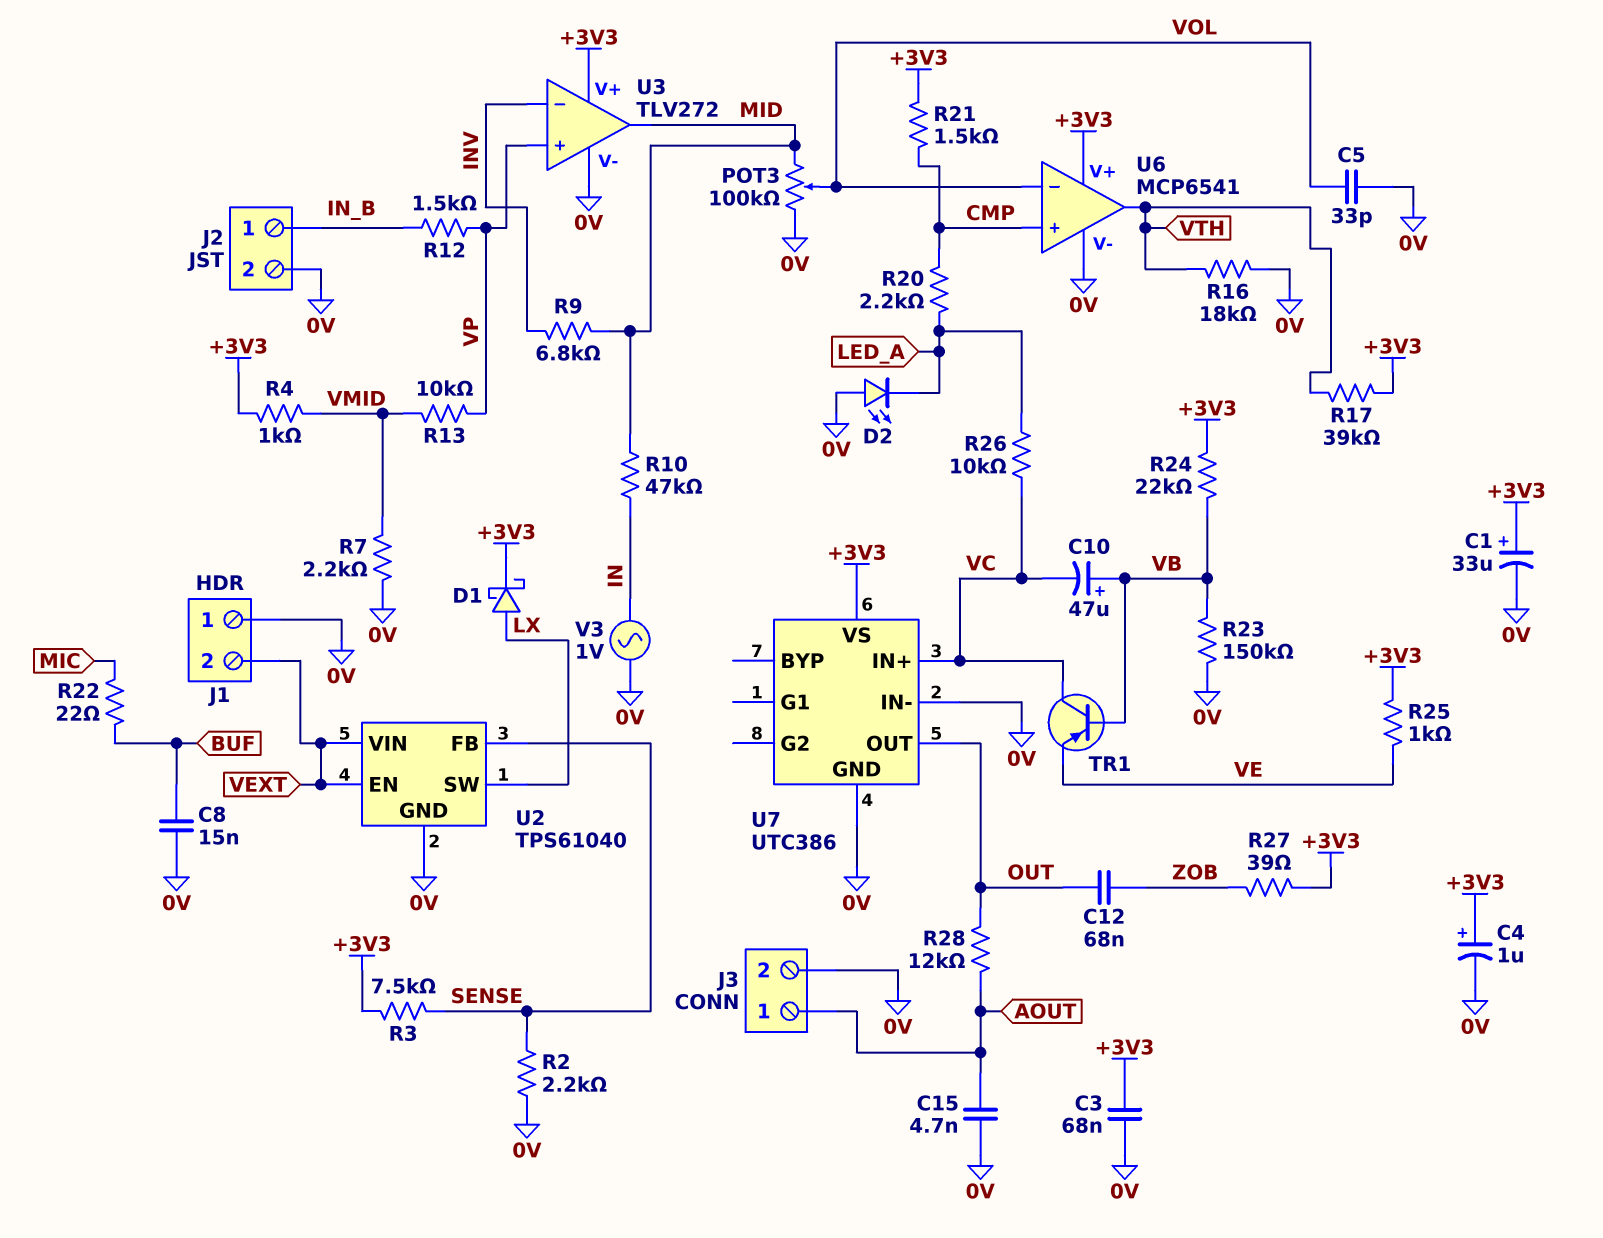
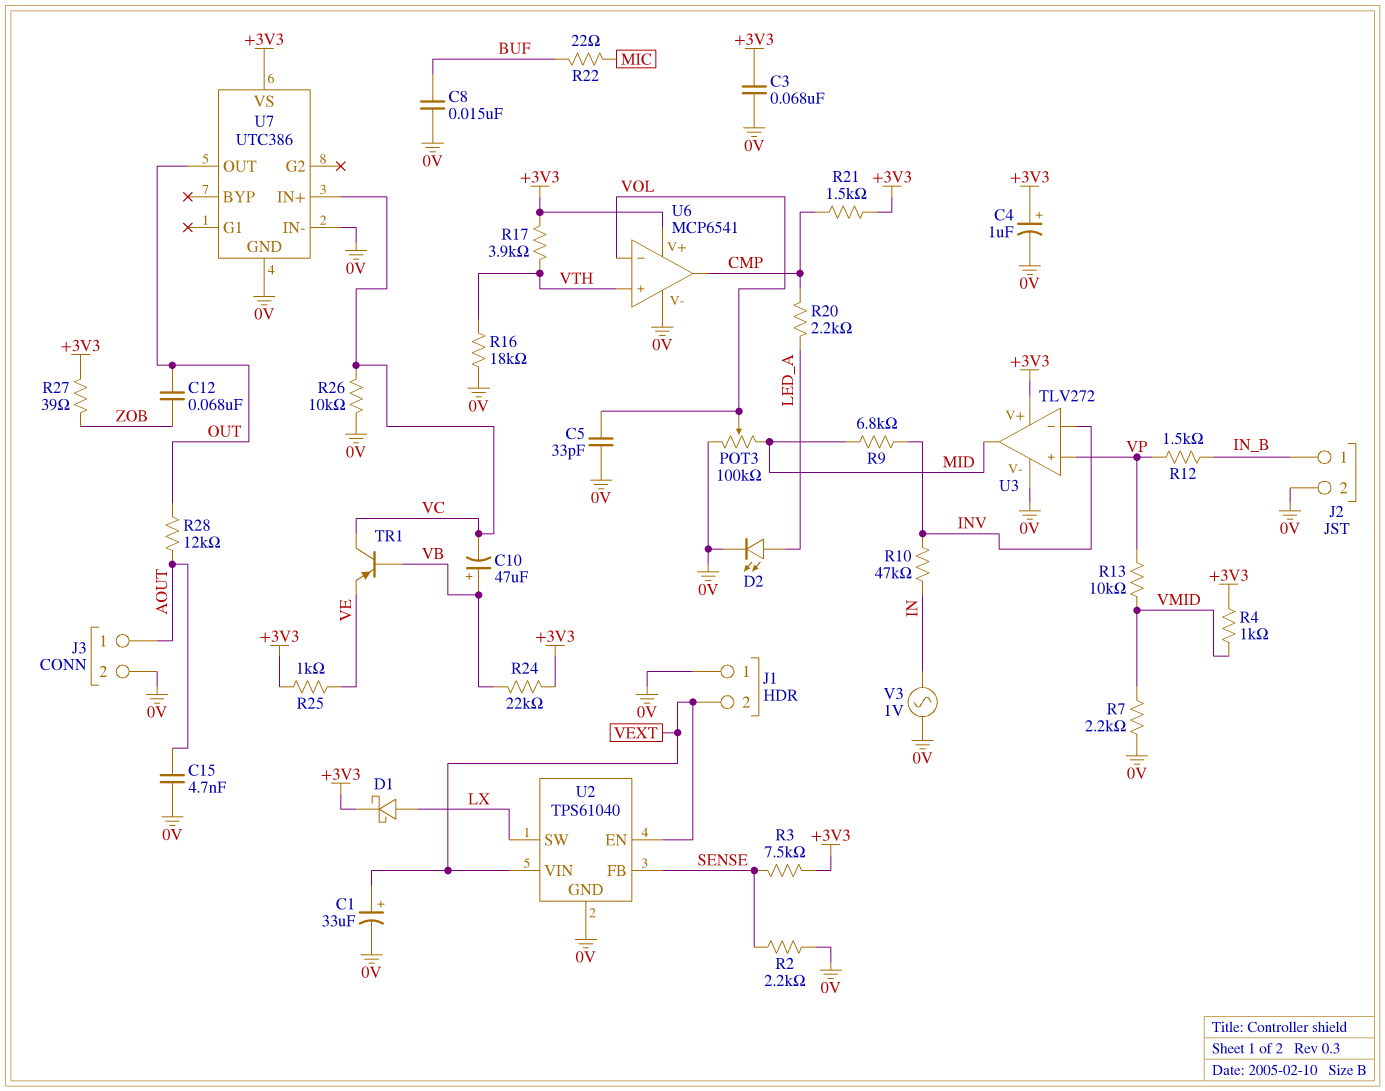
C1: 33uF (plus +3V3, minus 0V) -> 33uF (plus VEXT, minus 0V)
D2: LED (A 0V, K LED_A) -> LED (A LED_A, K 0V)
R10: 47k (IN, MID) -> 47k (IN, INV)
R17: 39k (+3V3, VTH) -> 3.9k (+3V3, VTH)
R23: 150k (0V, VB) -> none
R26: 10k (LED_A, VC) -> 10k (0V, VC)
U6 pin in+: CMP -> VTH
U6 pin out: VTH -> CMP

